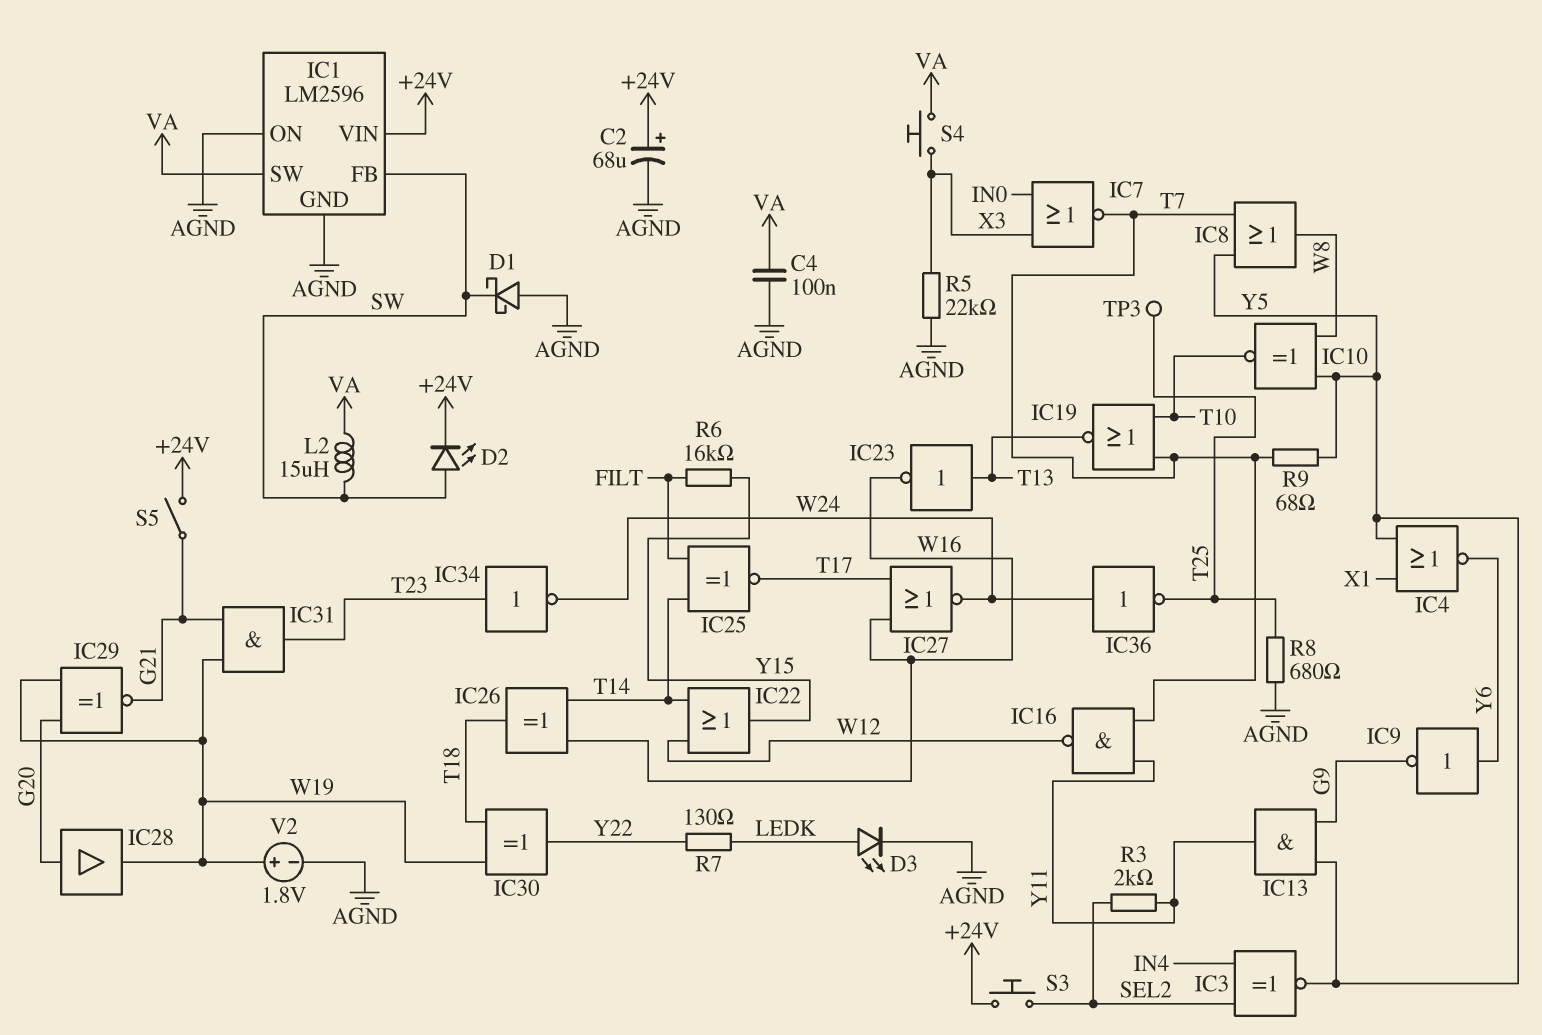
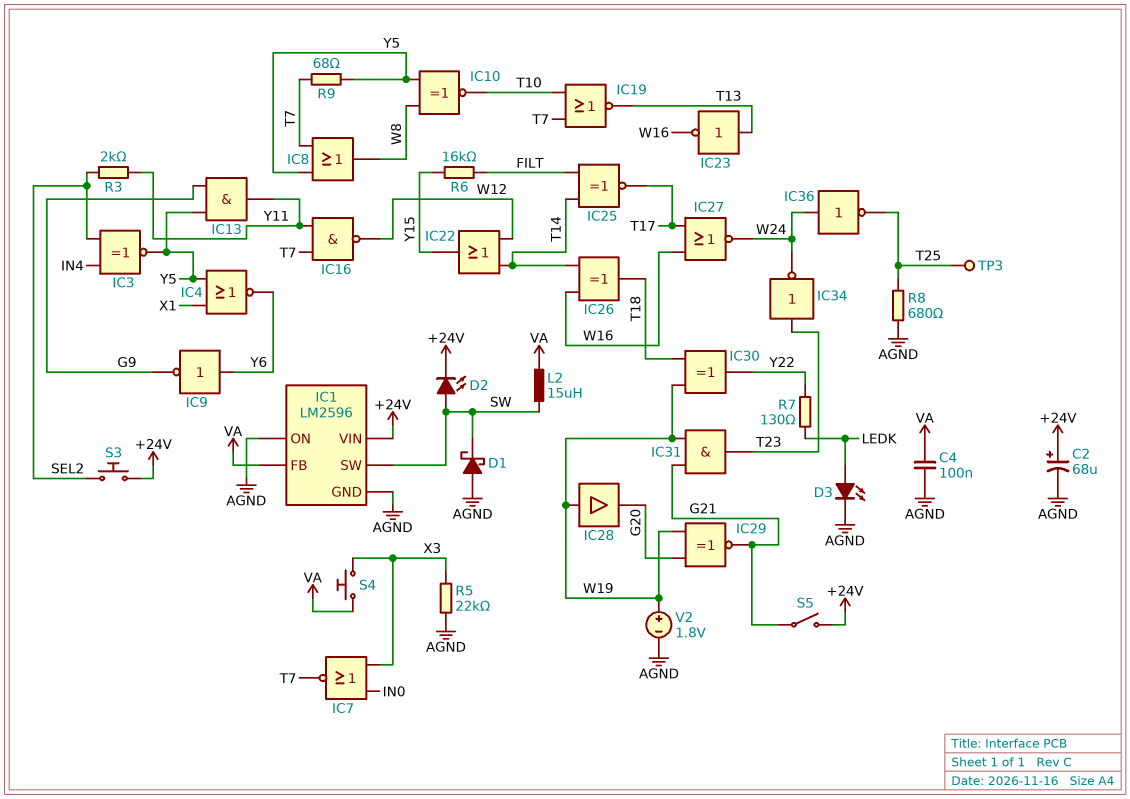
IC1 pin FB: SW -> VA
IC1 pin SW: VA -> SW
IC28: buffer (in G20, out W19) -> buffer (in W19, out G20)

